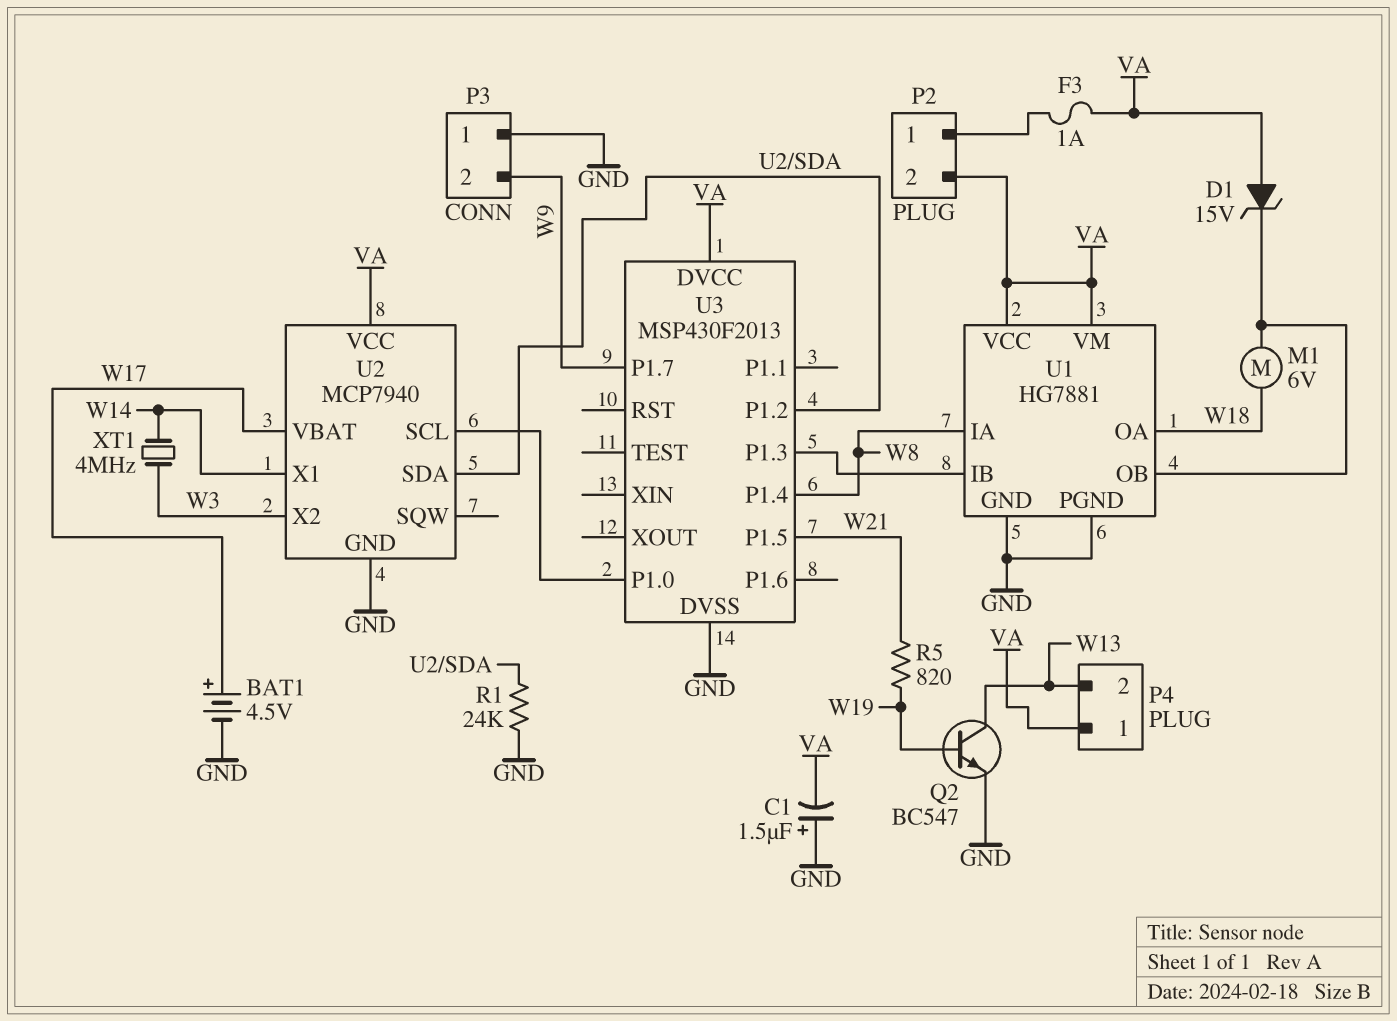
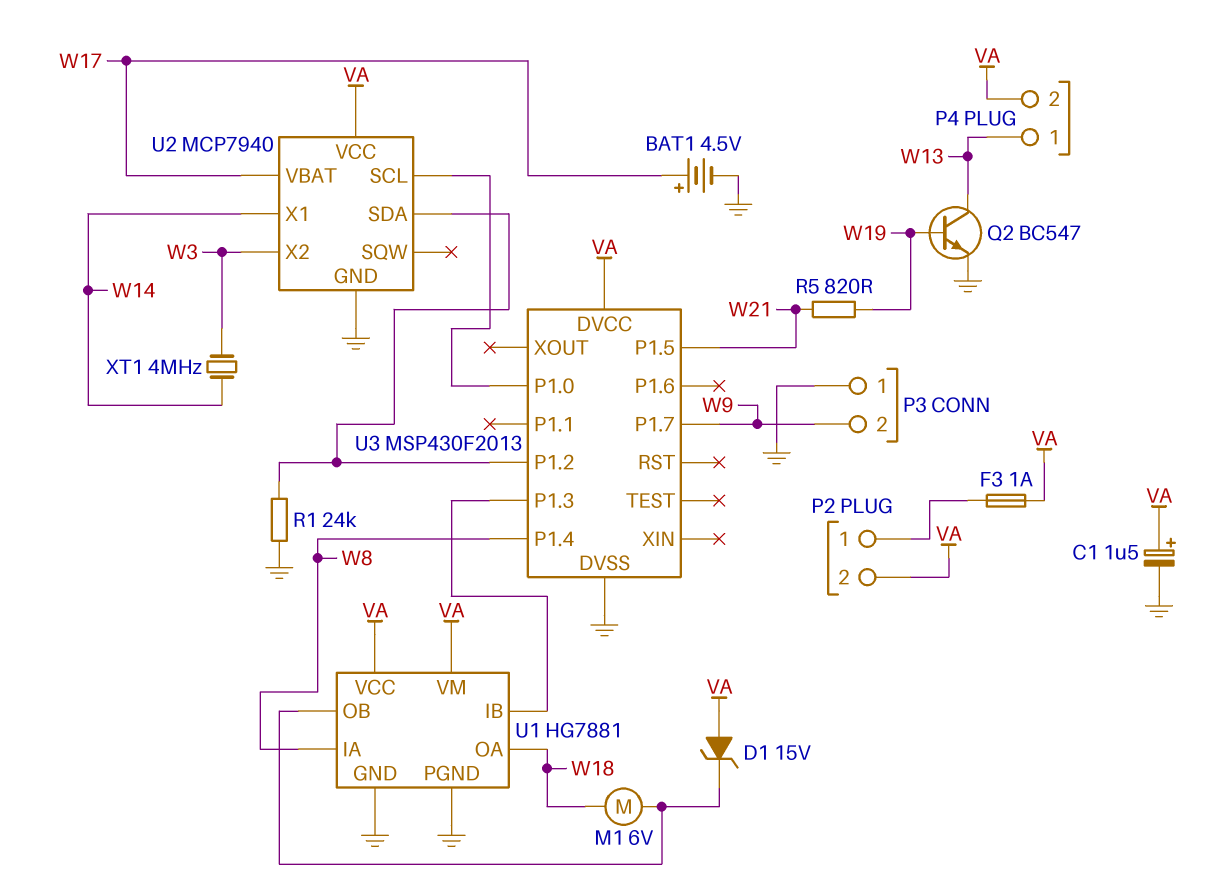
C1: 1.5uF (plus GND, minus VA) -> 1.5uF (plus VA, minus GND)
P4 pin 1: VA -> W13
P4 pin 2: W13 -> VA

